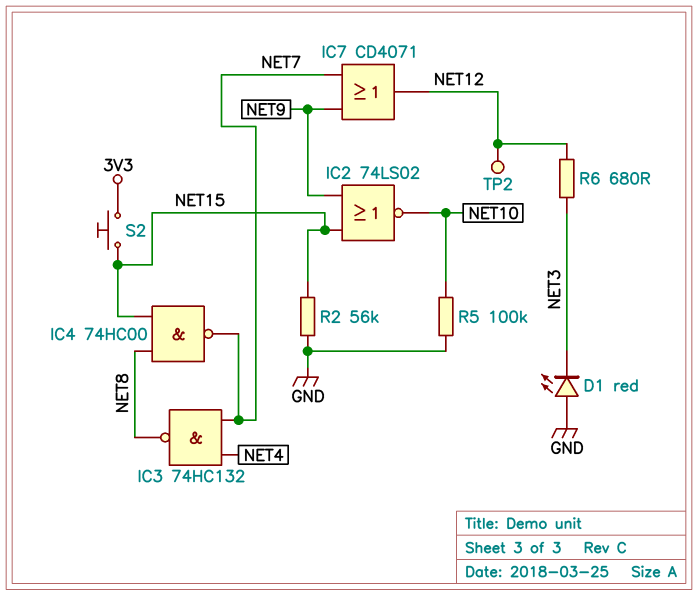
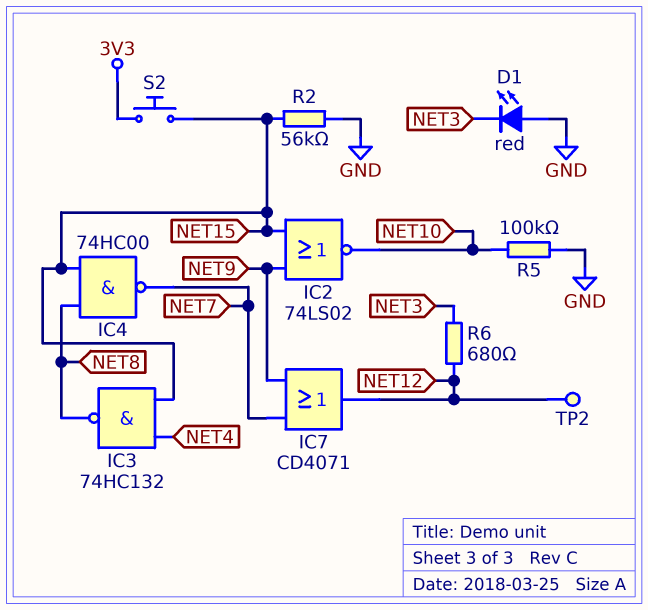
IC3: NAND 74HC132 (in NET4, in NET7, out NET8) -> NAND 74HC132 (in NET4, in NET15, out NET8)

